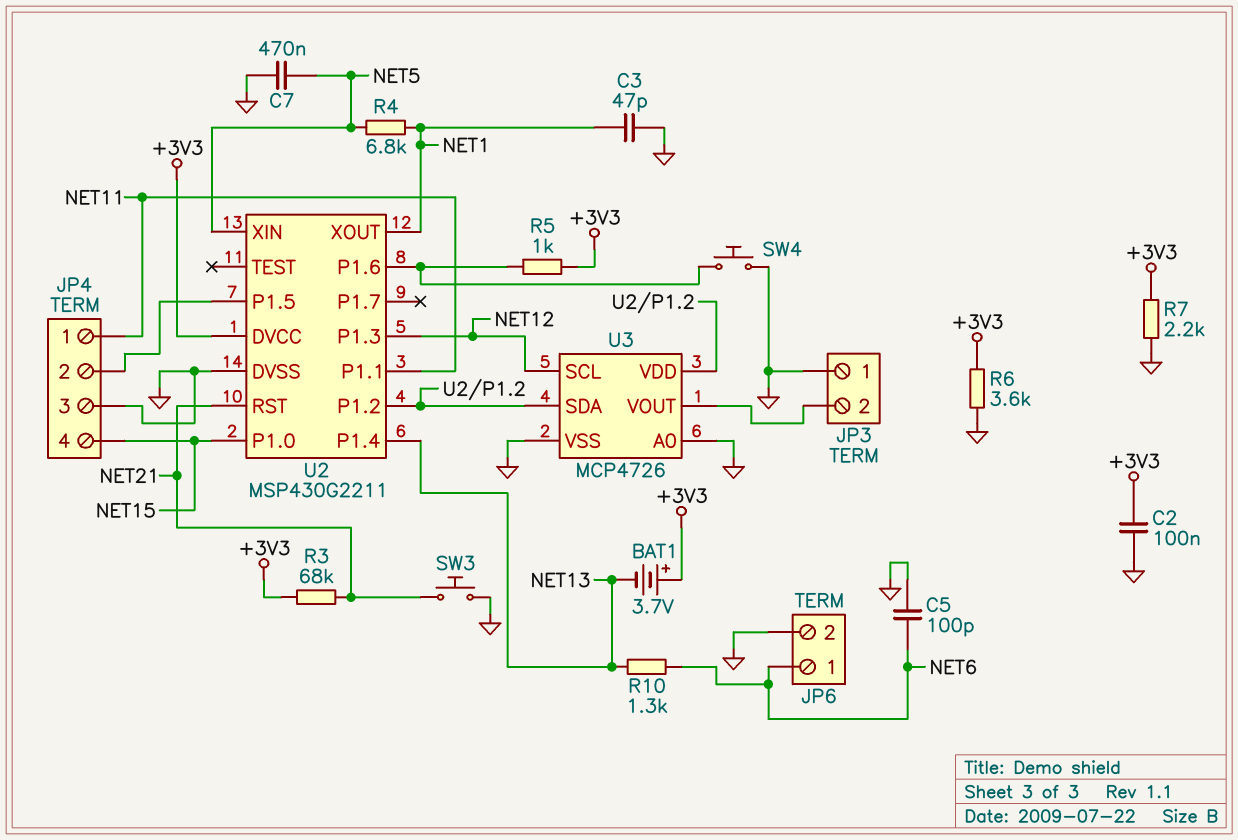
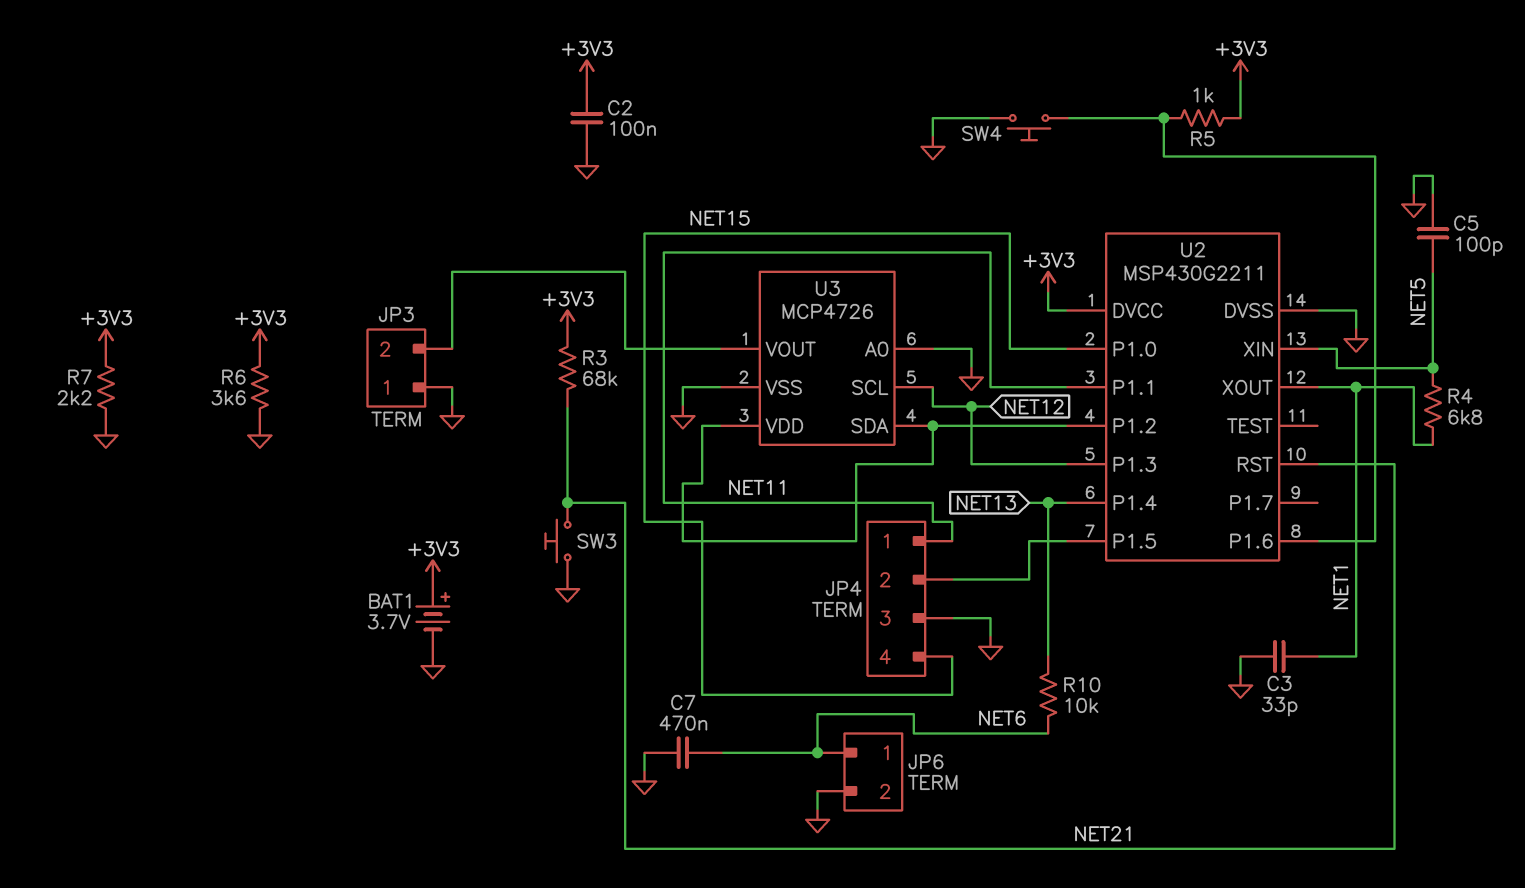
BAT1: 3.7V (plus +3V3, minus NET13) -> 3.7V (plus +3V3, minus GND)
C3: 47pF (GND, NET1) -> 33pF (GND, NET1)
C5: 100pF (GND, NET6) -> 100pF (GND, NET5)
C7: 470nF (GND, NET5) -> 470nF (GND, NET6)
R10: 1.3k (NET6, NET13) -> 10k (NET6, NET13)

